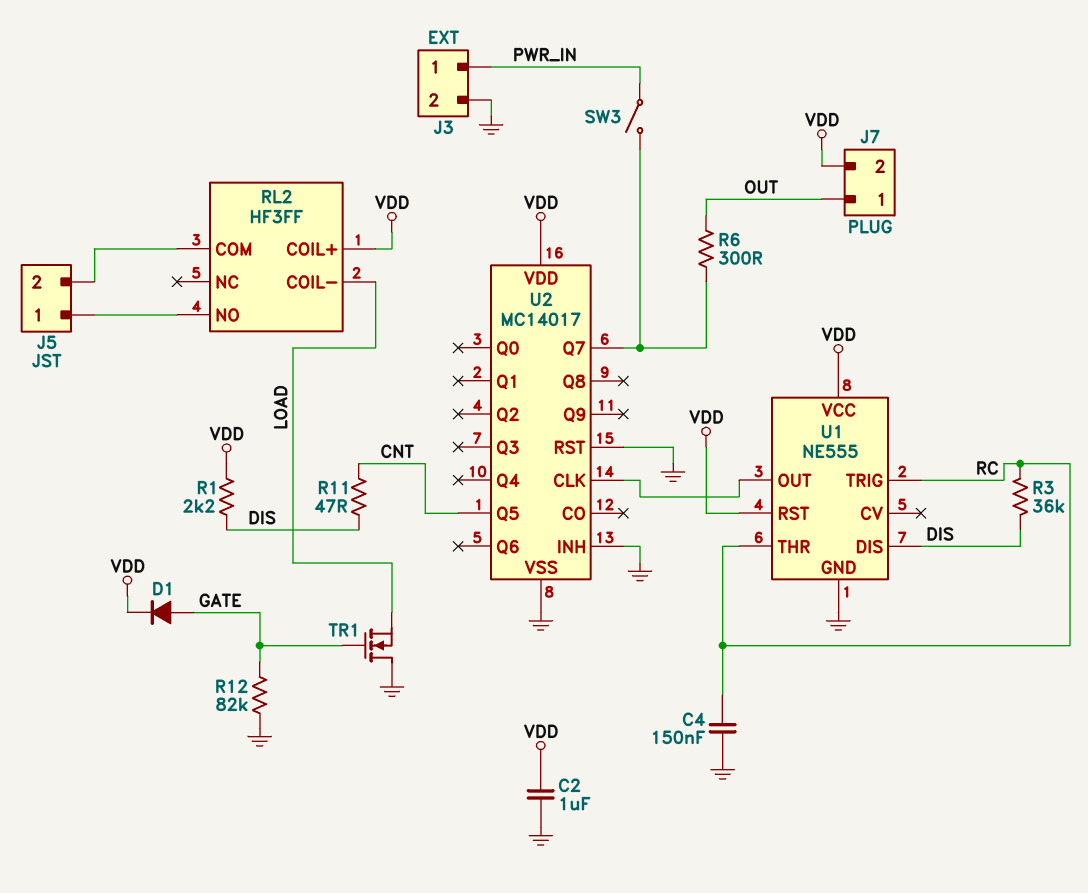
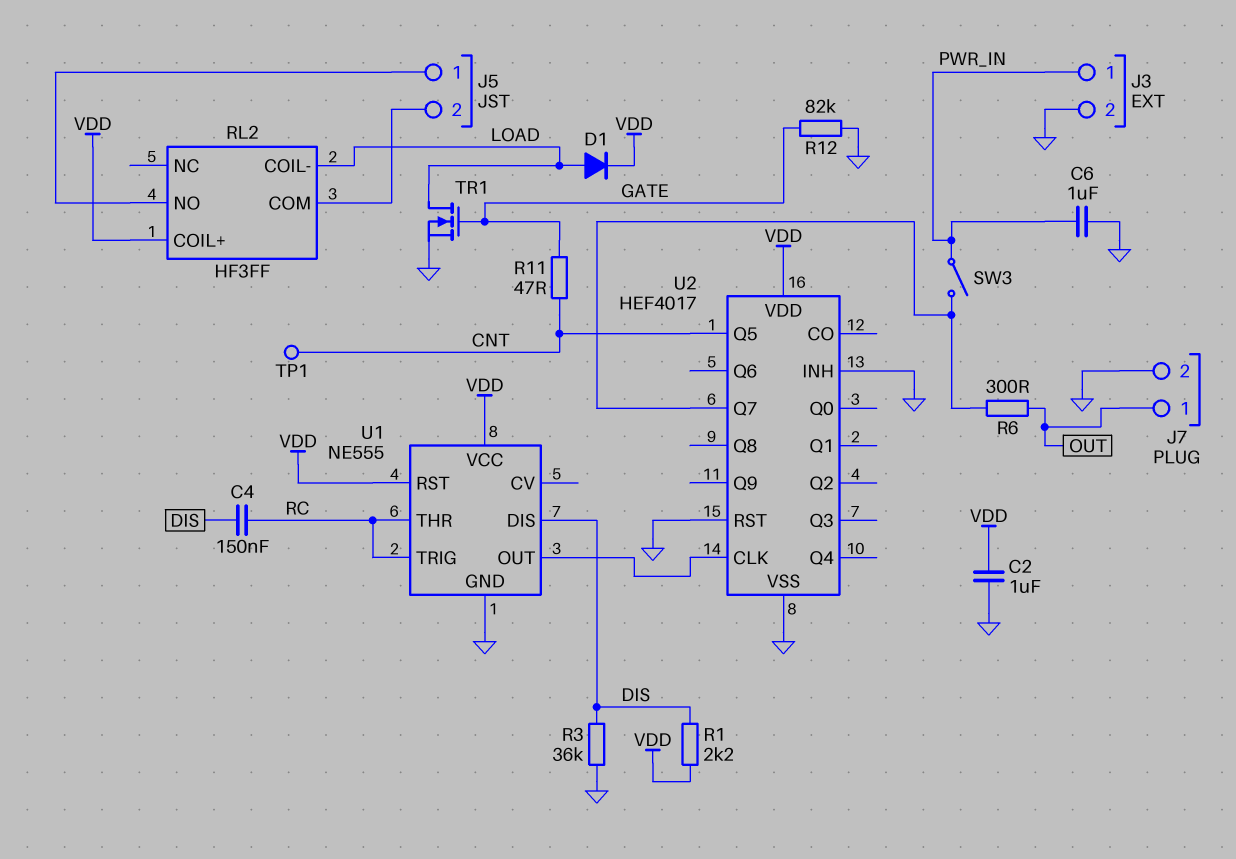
C4: 150nF (GND, RC) -> 150nF (DIS, RC)
C6: none -> 1uF (GND, PWR_IN)
D1: diode (A GATE, K VDD) -> diode (A LOAD, K VDD)
J7 pin 2: VDD -> GND
R3: 36k (DIS, RC) -> 36k (DIS, GND)
R11: 47 (CNT, DIS) -> 47 (CNT, GATE)
TP1: none -> test point (CNT)
TR1: NMOS (G GATE, D GND, S LOAD) -> NMOS (G GATE, D LOAD, S GND)
U2: MC14017 -> HEF4017

